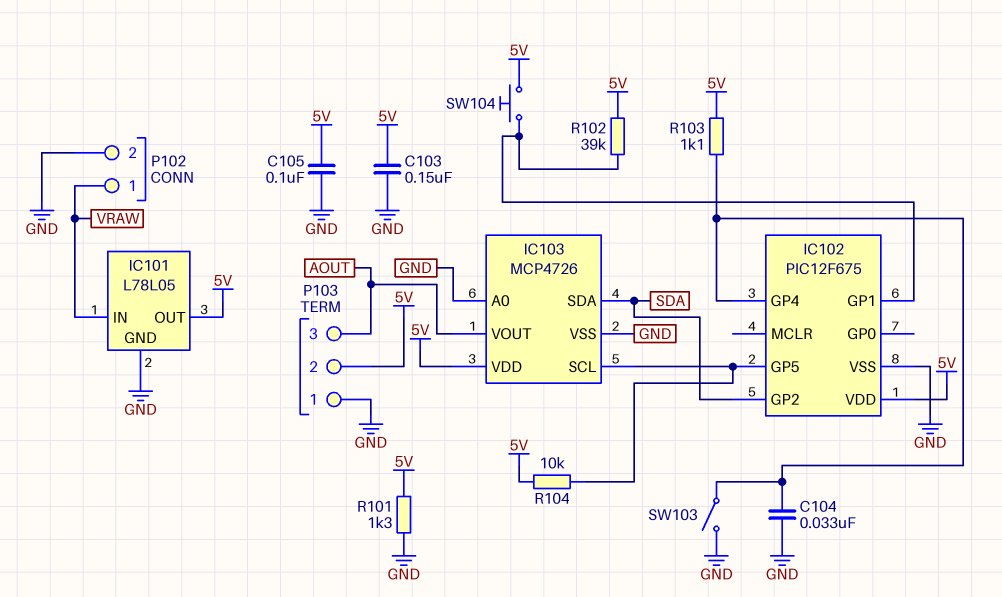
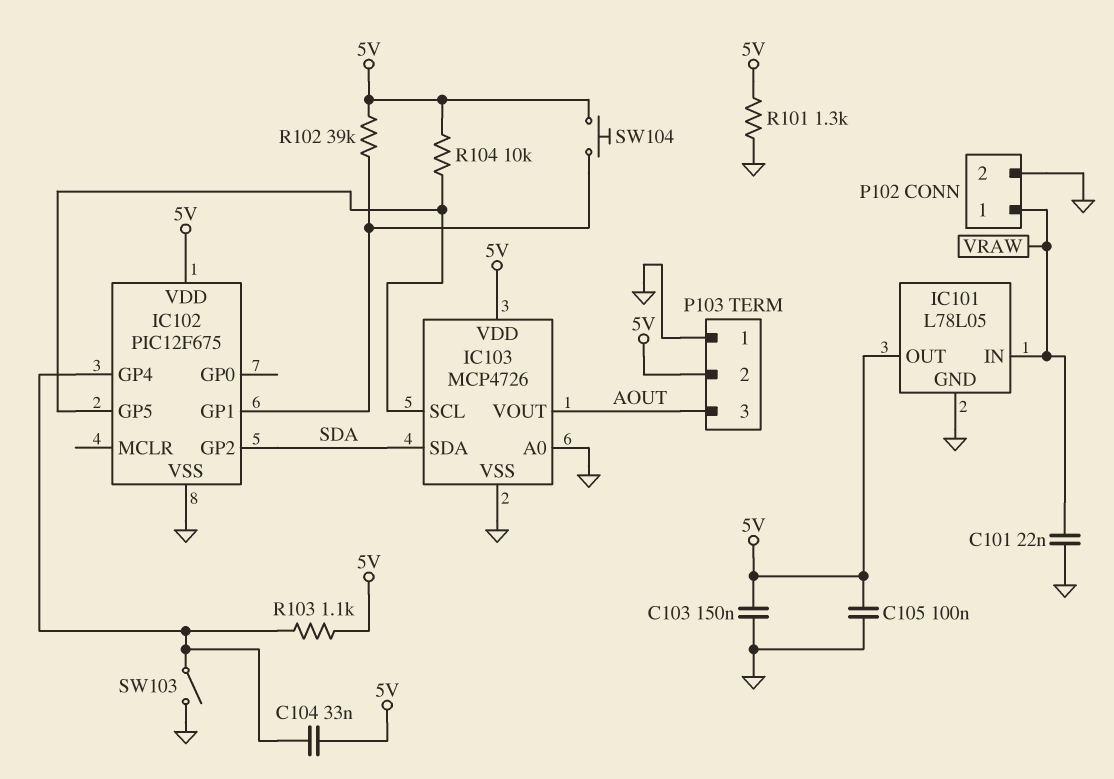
C101: none -> 22nF (GND, VRAW)
C104: 33nF (GND, IC102/GP4) -> 33nF (5V, IC102/GP4)

